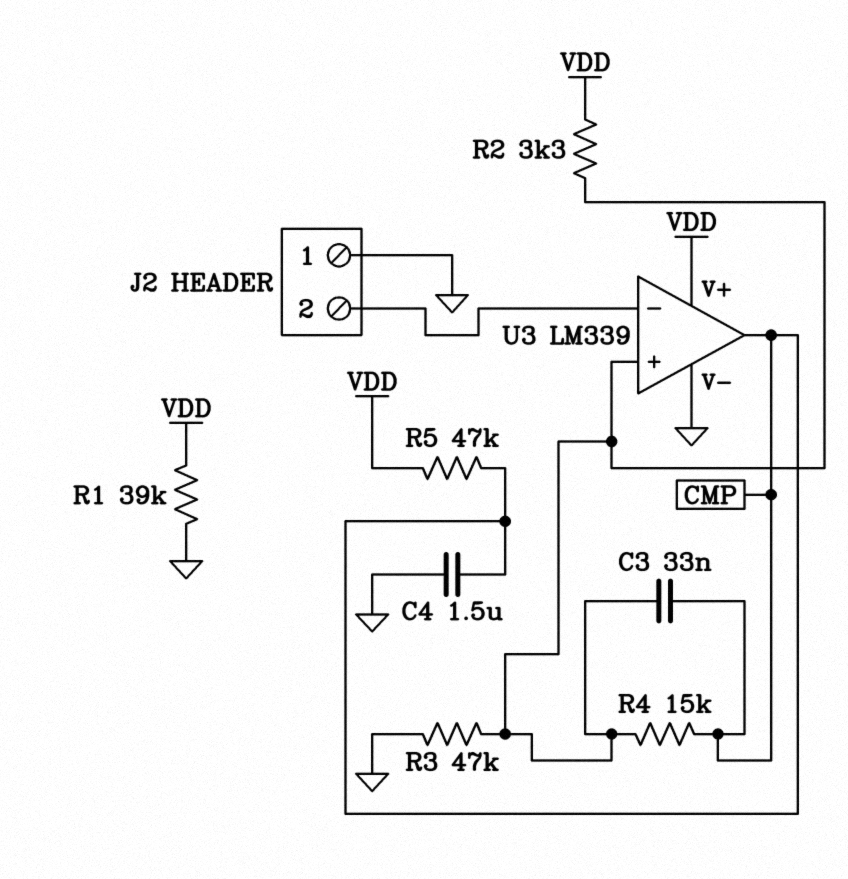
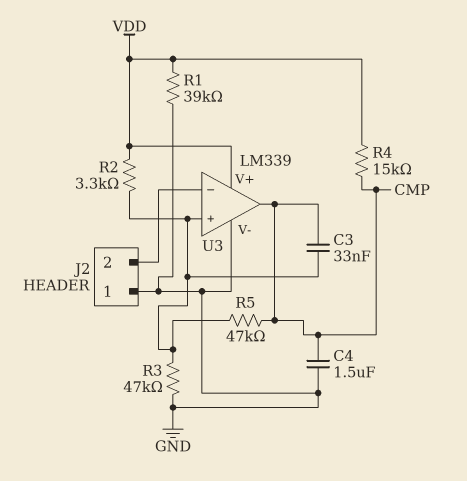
R4: 15k (CMP, U3/in+) -> 15k (CMP, VDD)
R5: 47k (CMP, VDD) -> 47k (CMP, U3/in+)

